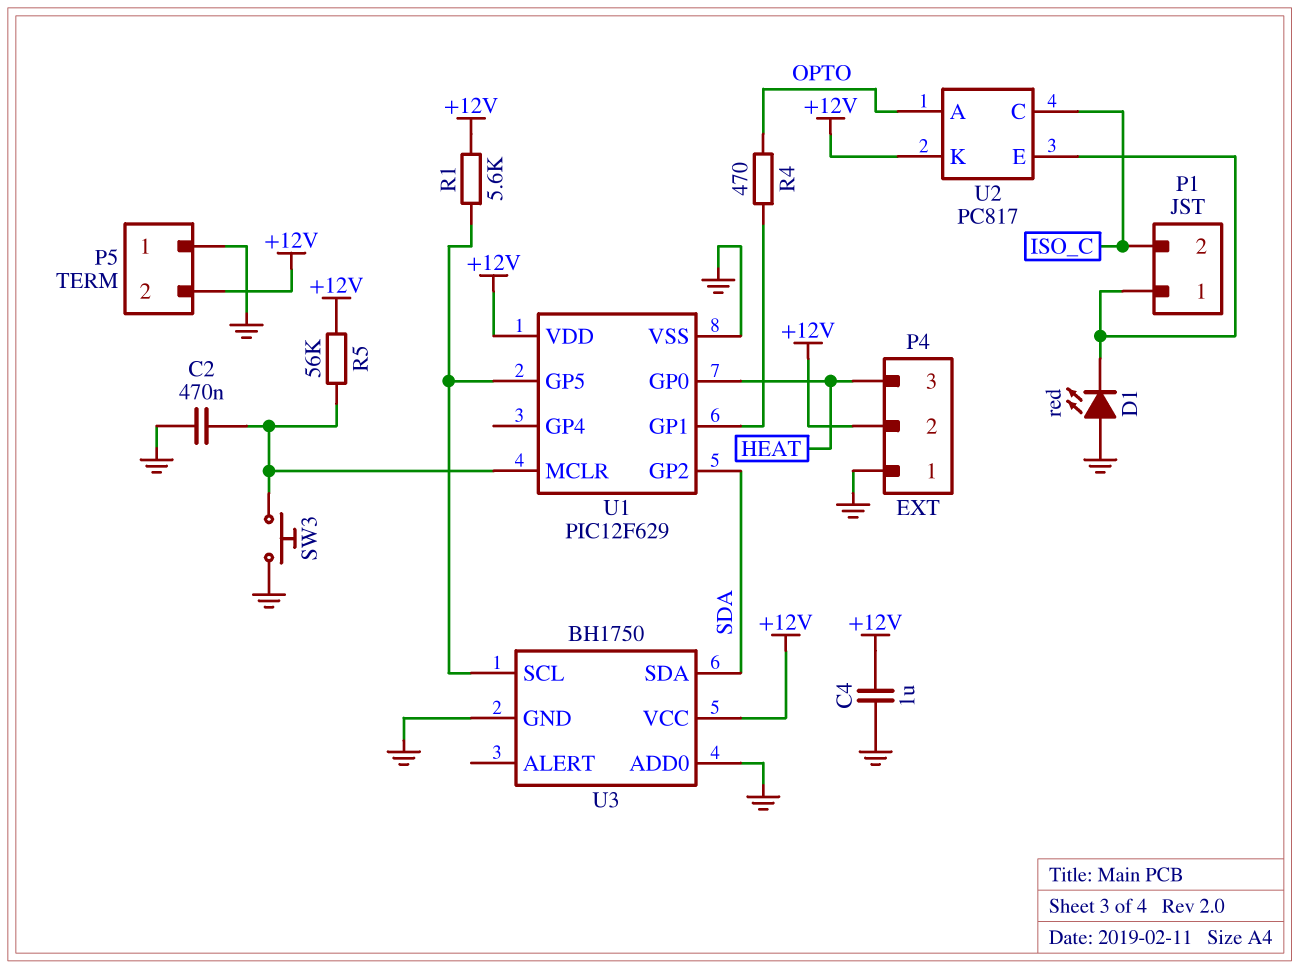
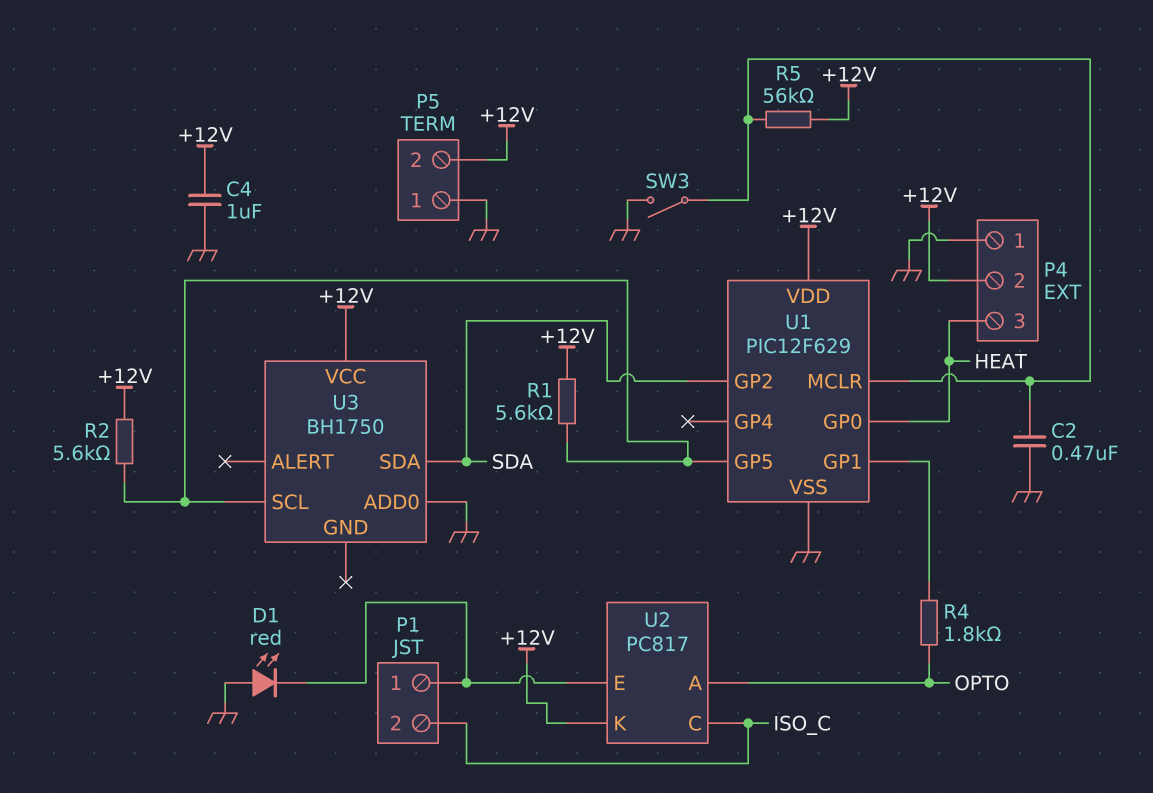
R2: none -> 5.6k (+12V, U1/GP5)
R4: 470 (OPTO, U1/GP1) -> 1.8k (OPTO, U1/GP1)
SW3: button (GND, U1/MCLR) -> switch (GND, U1/MCLR)
U3 pin GND: GND -> none

